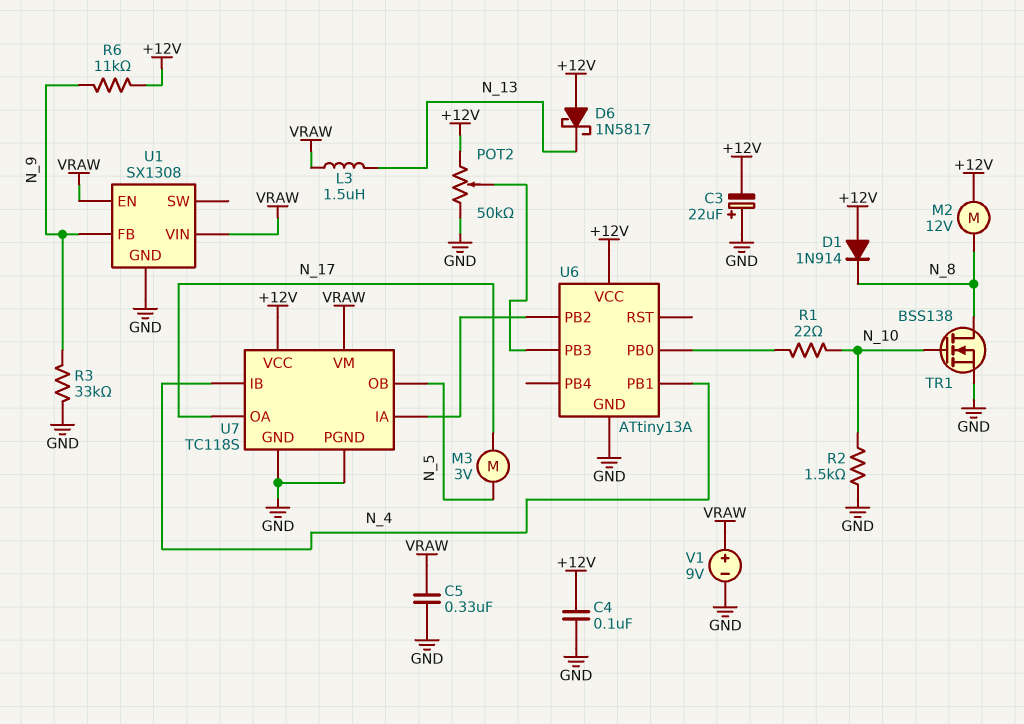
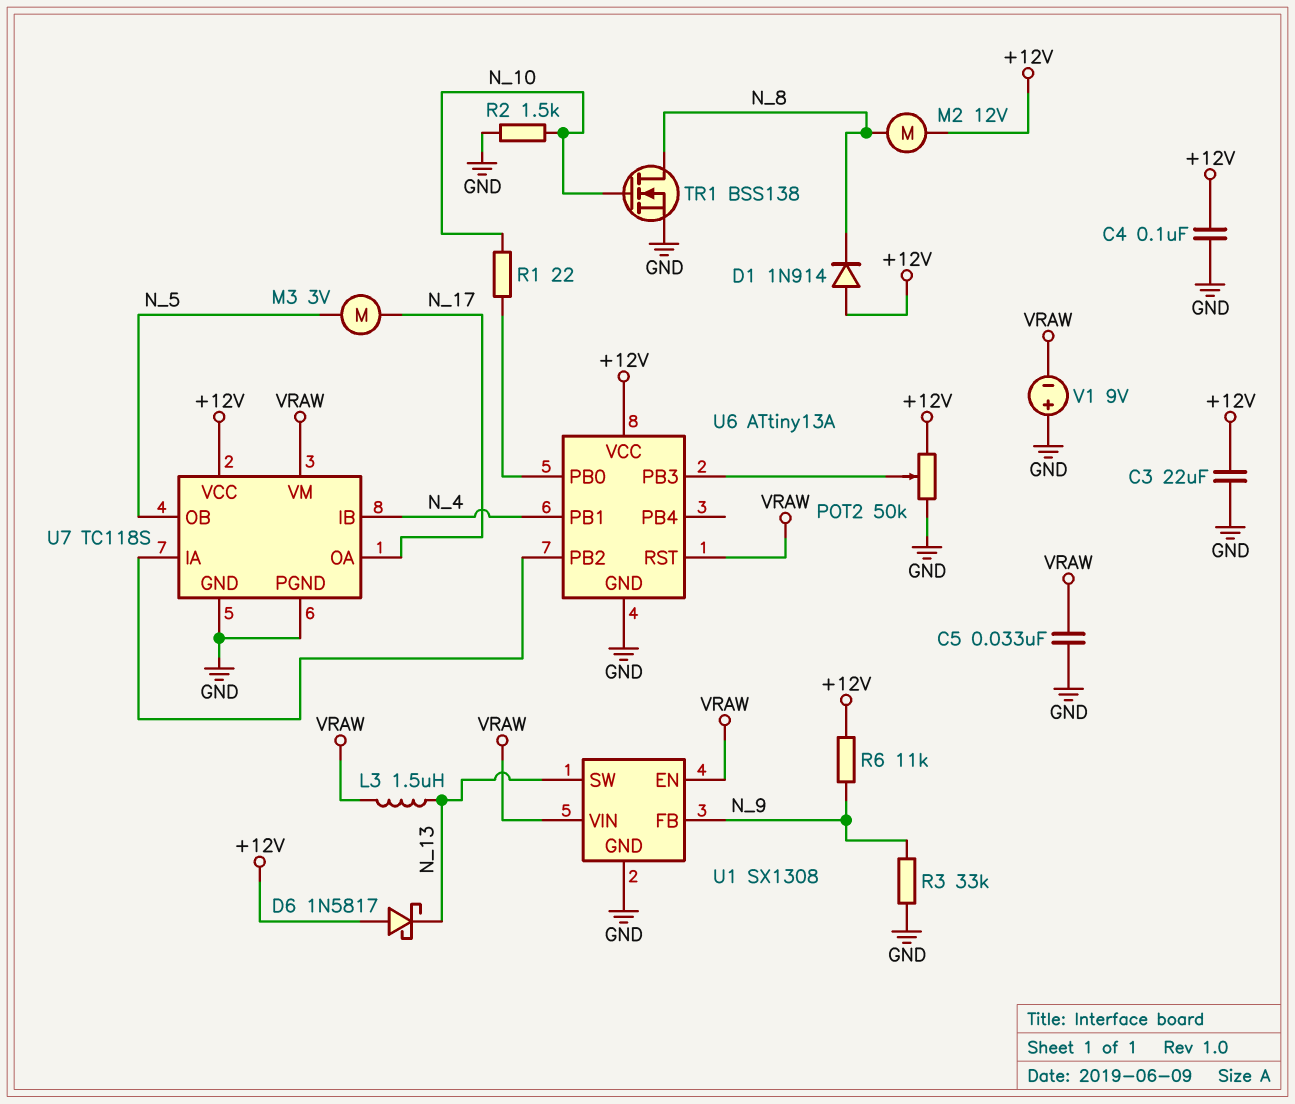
C3: 22uF (plus GND, minus +12V) -> 22uF (+12V, GND)
C5: 330nF (GND, VRAW) -> 33nF (GND, VRAW)
U1 pin SW: none -> N_13
U6 pin RST: none -> VRAW
V1: 9V (plus VRAW, minus GND) -> 9V (plus GND, minus VRAW)

